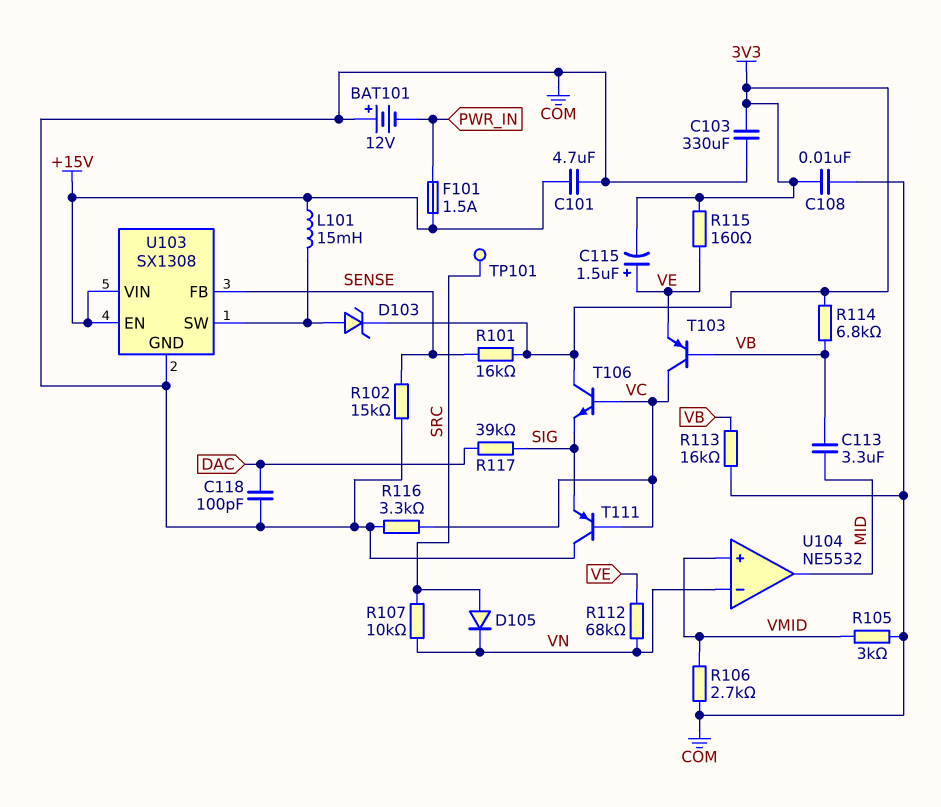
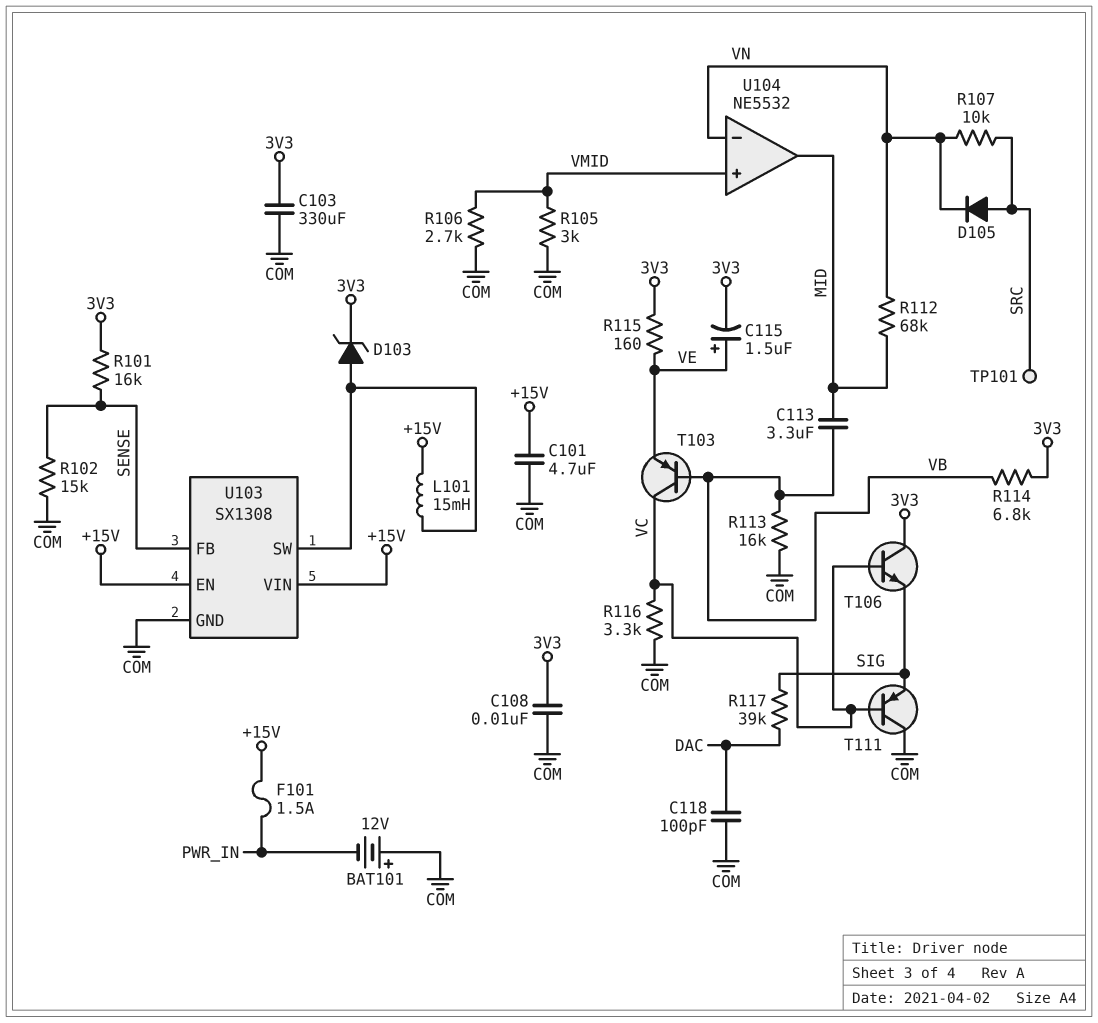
R112: 68k (VE, VN) -> 68k (MID, VN)

